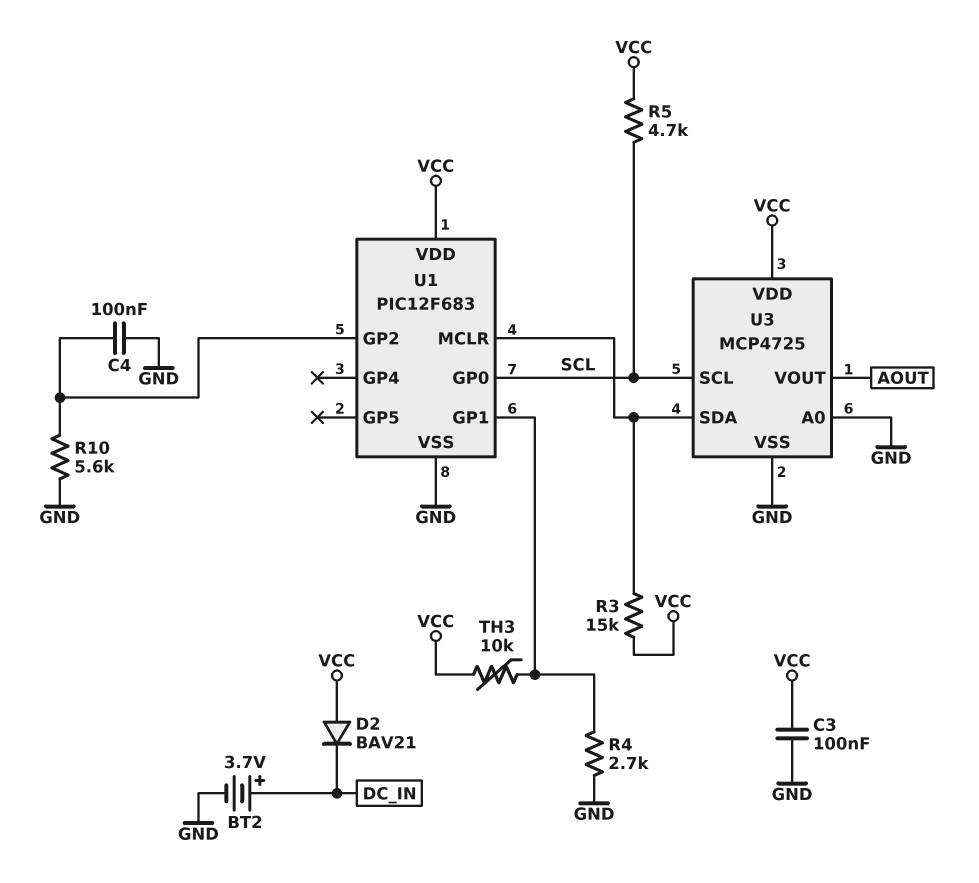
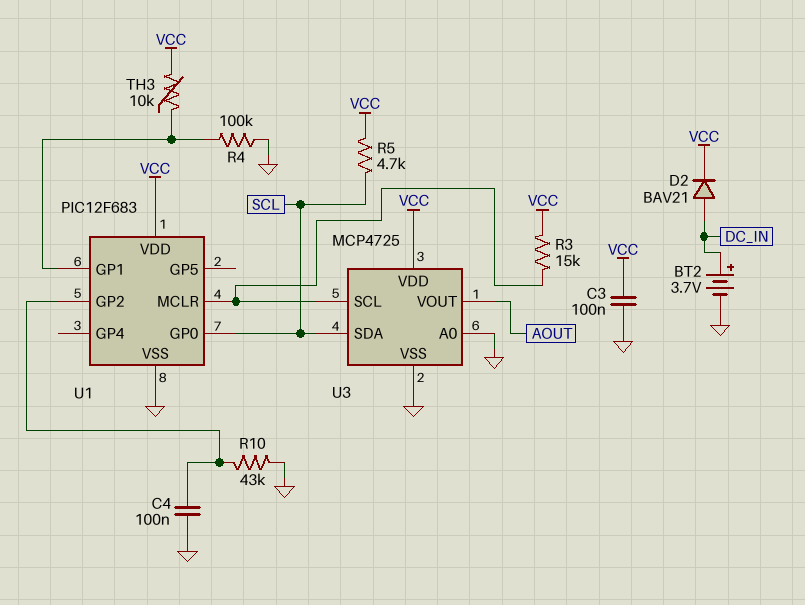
D2: diode BAV21 (A VCC, K DC_IN) -> diode BAV21 (A DC_IN, K VCC)
R4: 2.7k (GND, U1/GP1) -> 100k (GND, U1/GP1)
R10: 5.6k (GND, U1/GP2) -> 43k (GND, U1/GP2)
U3 pin SCL: SCL -> U1/MCLR
U3 pin SDA: U1/MCLR -> SCL

